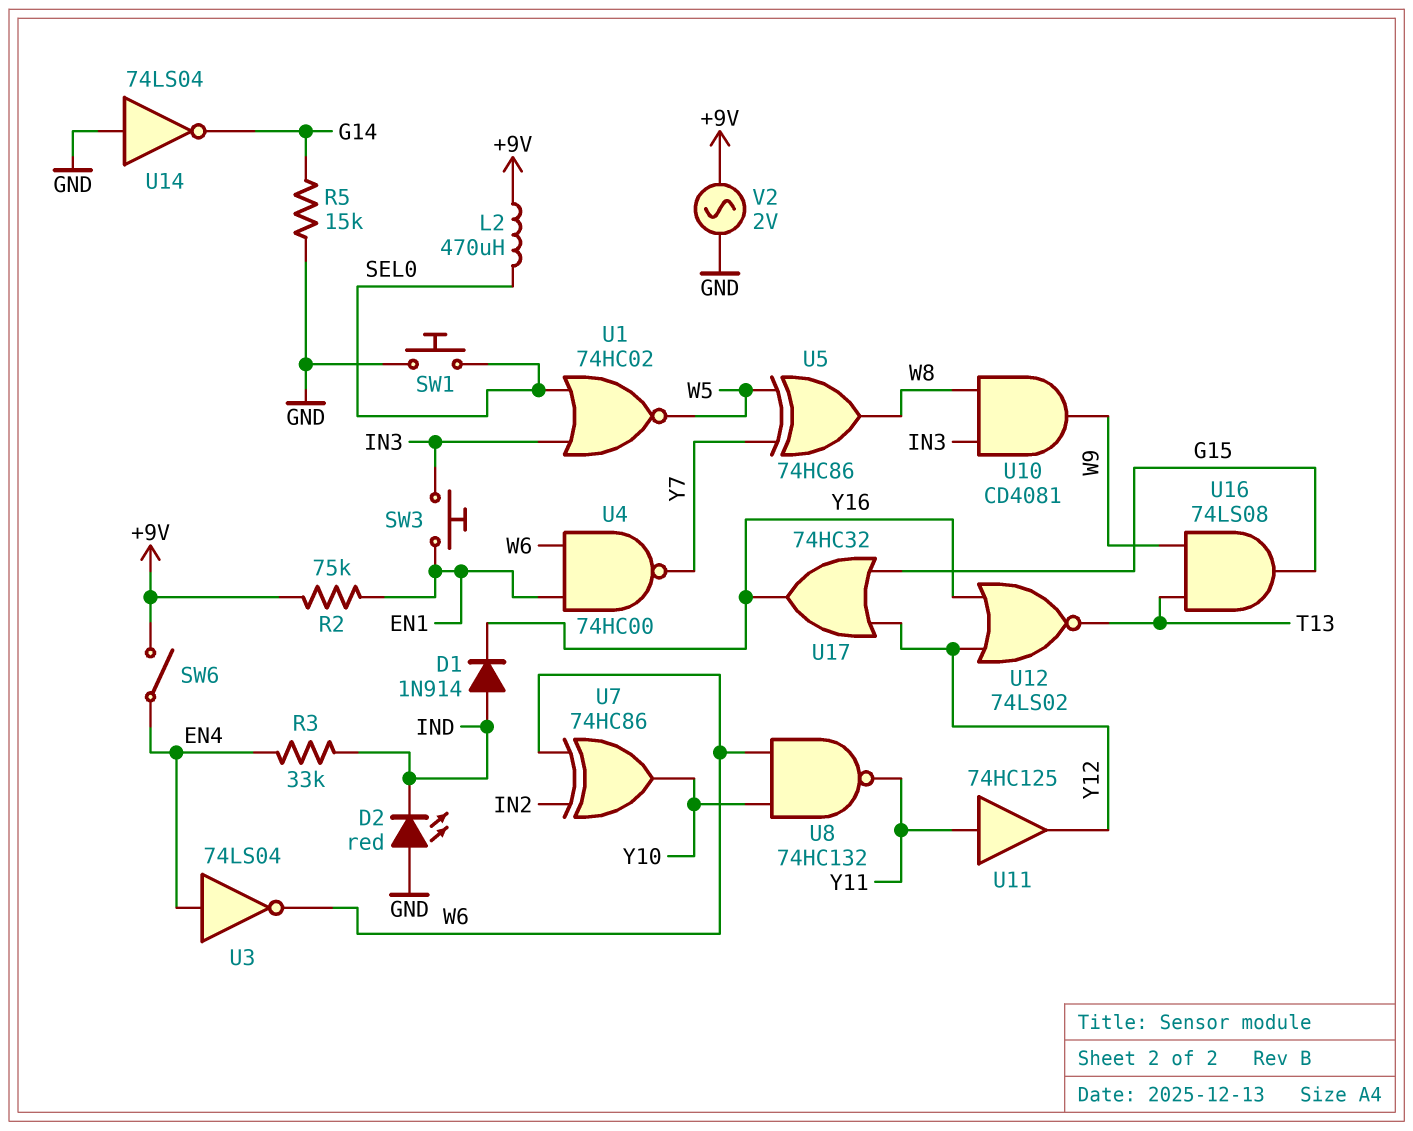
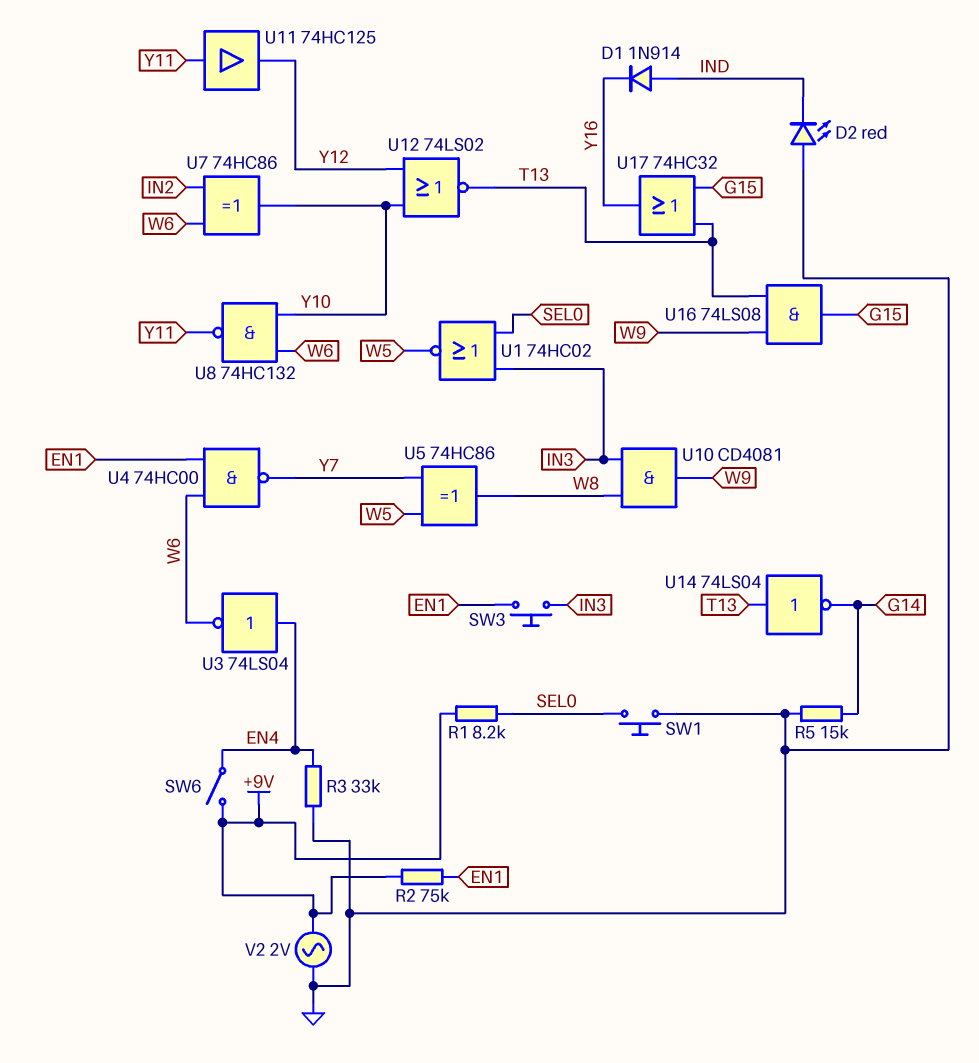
L2: 470uH (+9V, SEL0) -> none
R1: none -> 8.2k (+9V, SEL0)
R3: 33k (EN4, IND) -> 33k (EN4, GND)
U12: NOR 74LS02 (in Y12, in Y16, out T13) -> NOR 74LS02 (in Y10, in Y12, out T13)
U14: NOT 74LS04 (in GND, out G14) -> NOT 74LS04 (in T13, out G14)
U17: OR 74HC32 (in G15, in Y12, out Y16) -> OR 74HC32 (in G15, in T13, out Y16)

